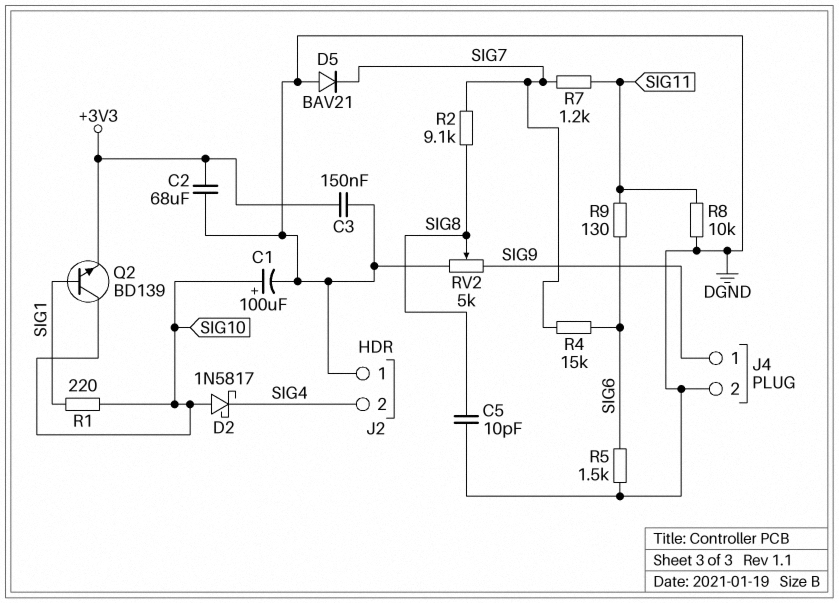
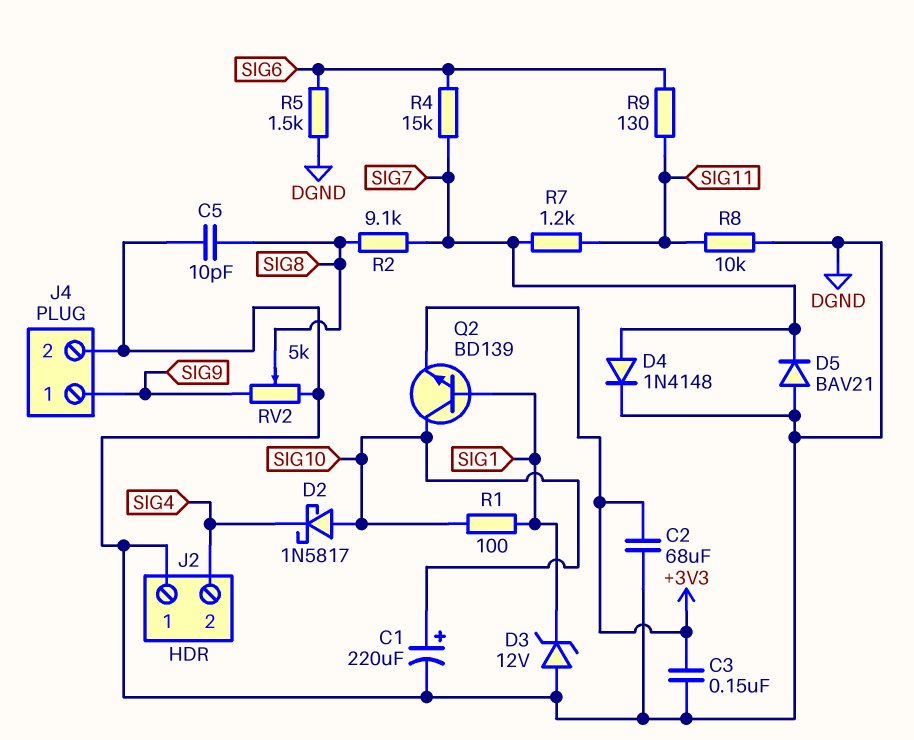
C1: 100uF (plus SIG10, minus DGND) -> 220uF (plus SIG10, minus DGND)
D3: none -> zener 12V (A DGND, K SIG1)
D4: none -> diode 1N4148 (A SIG7, K DGND)
R1: 220 (SIG1, SIG10) -> 100 (SIG1, SIG10)

